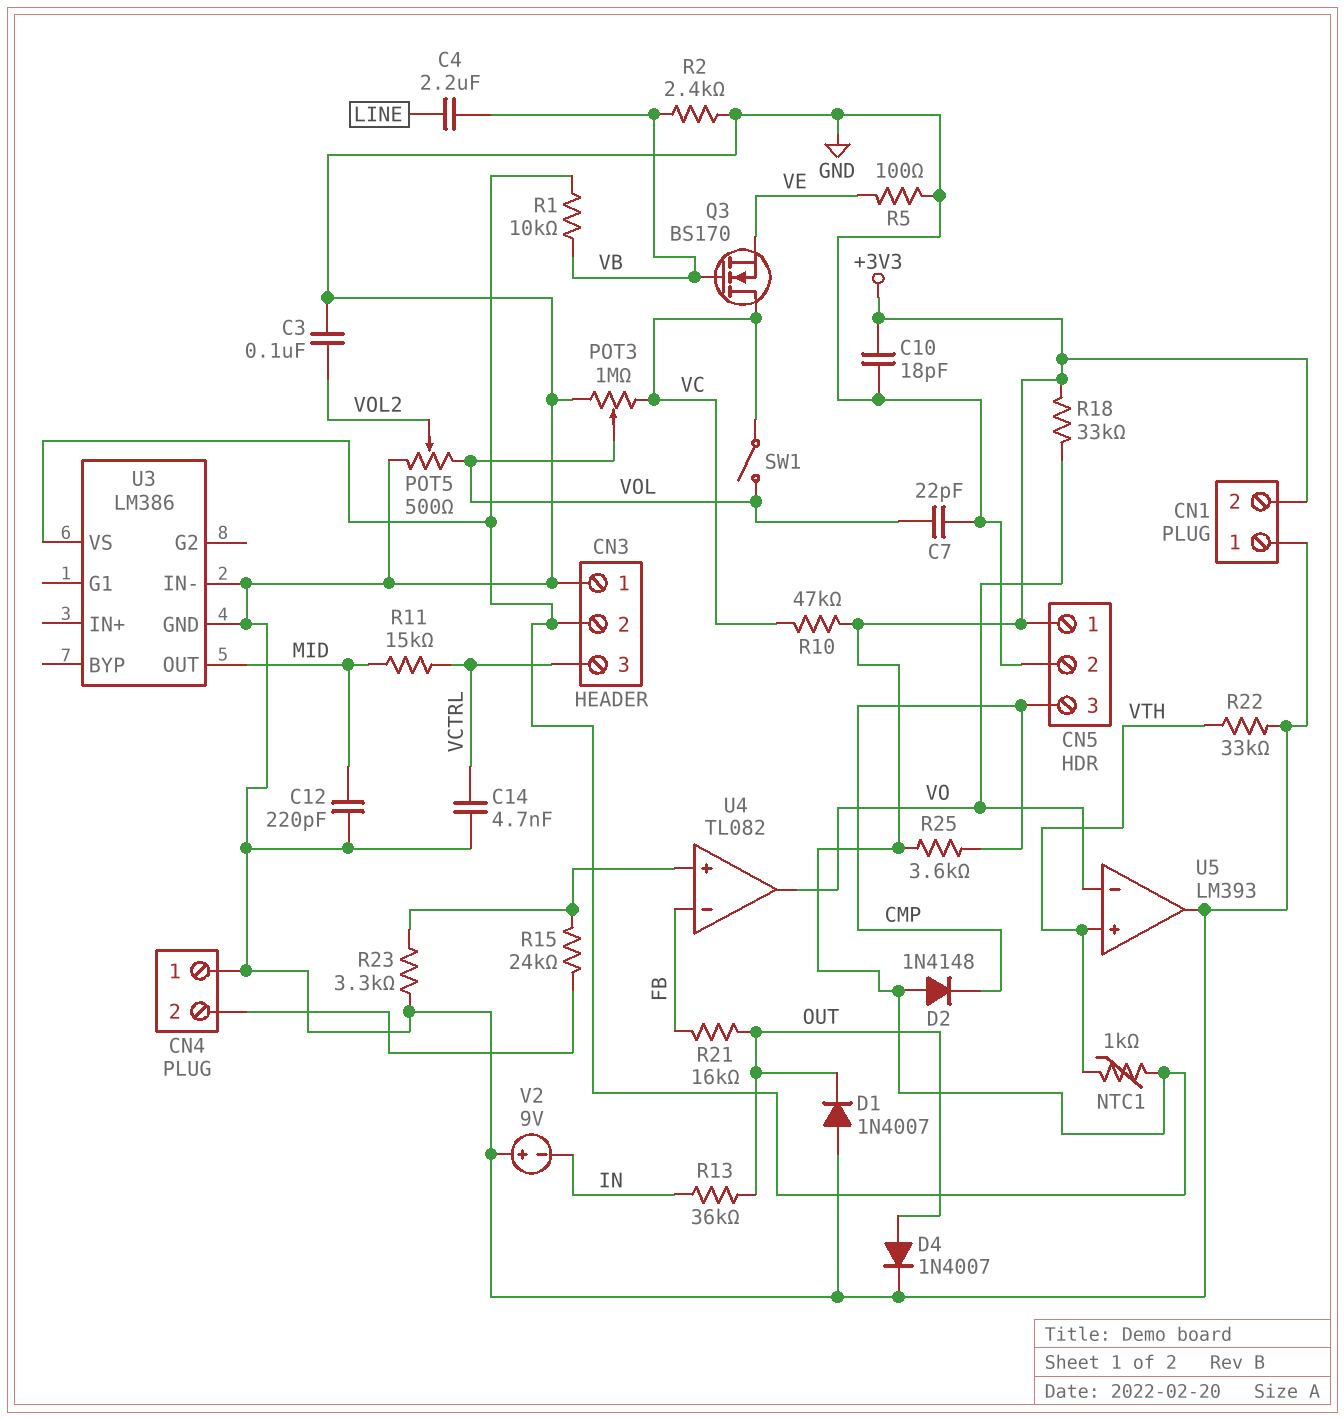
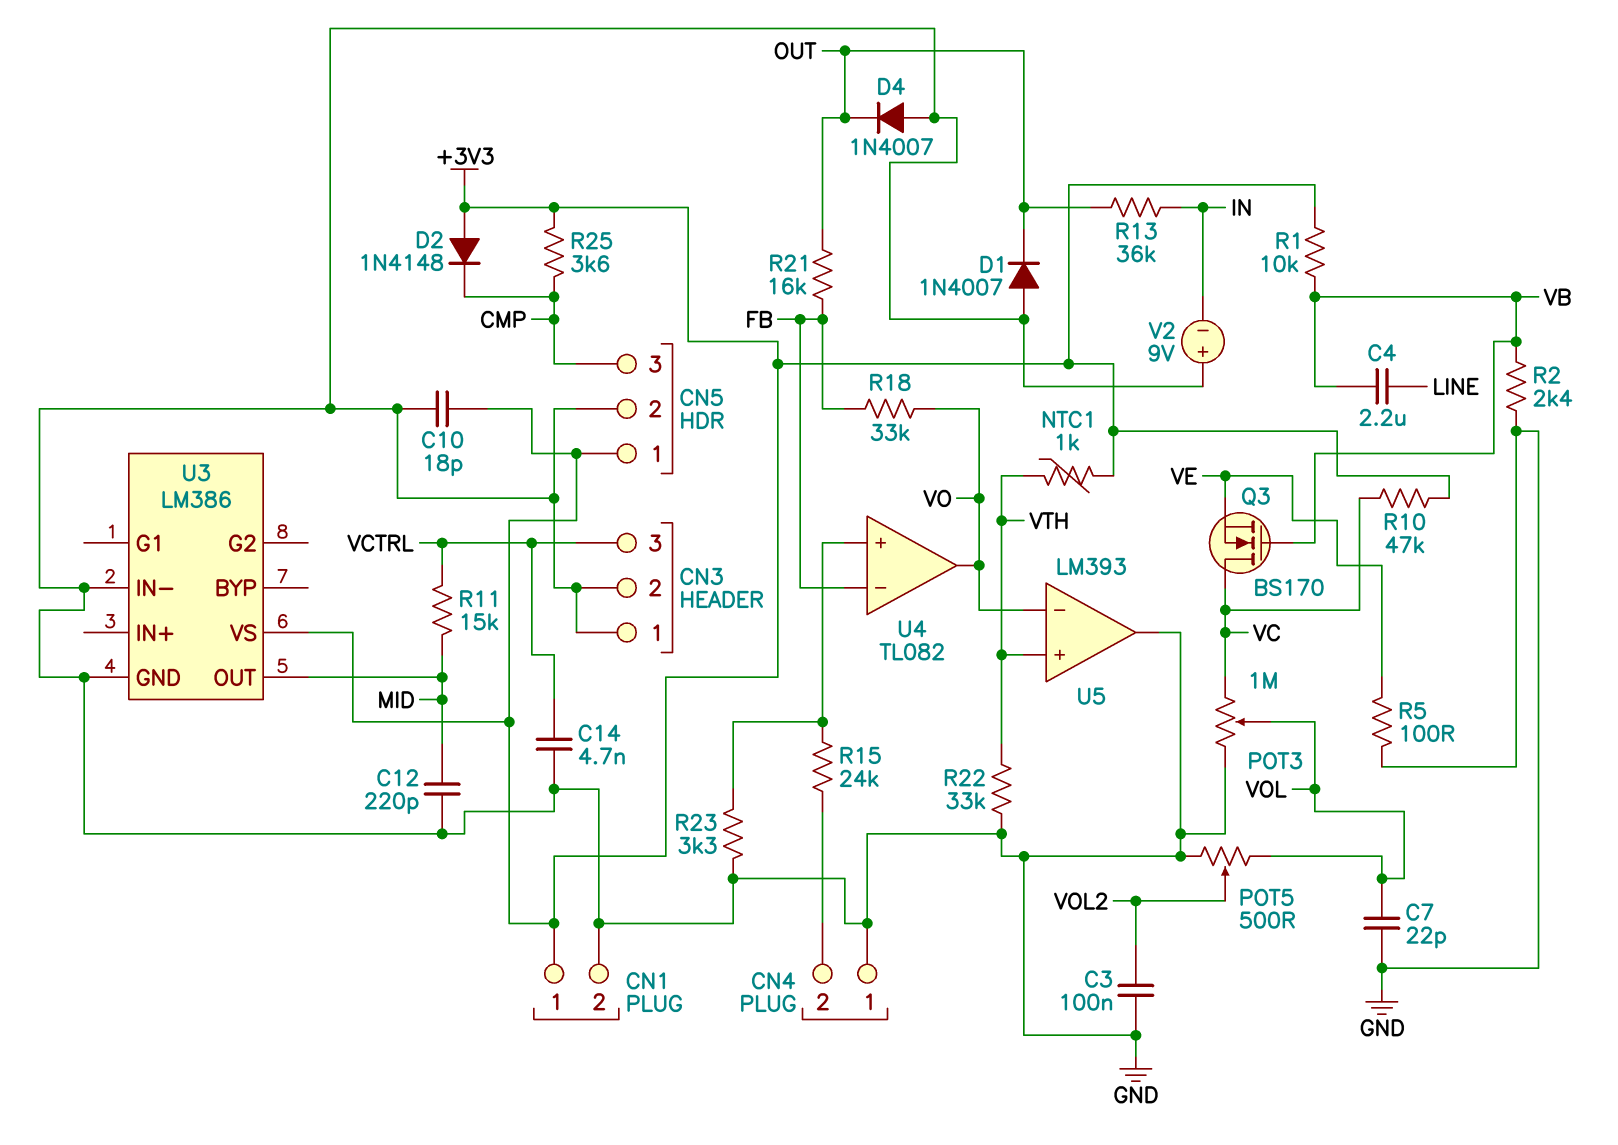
CN1 pin 1: GND -> +3V3
CN1 pin 2: +3V3 -> GND
CN3 pin 2: +3V3 -> GND
D4: diode 1N4007 (A OUT, K GND) -> diode 1N4007 (A GND, K OUT)
R18: 33k (+3V3, VO) -> 33k (FB, VO)
SW1: switch (VC, VOL) -> none

